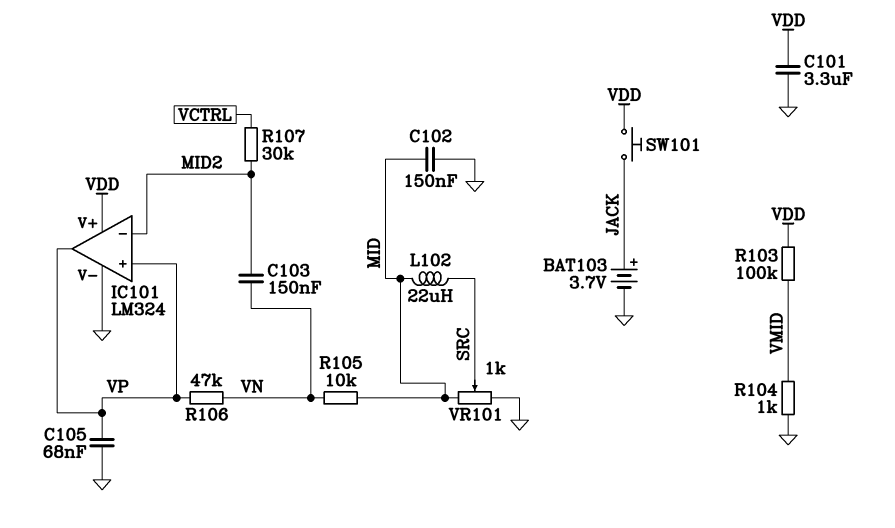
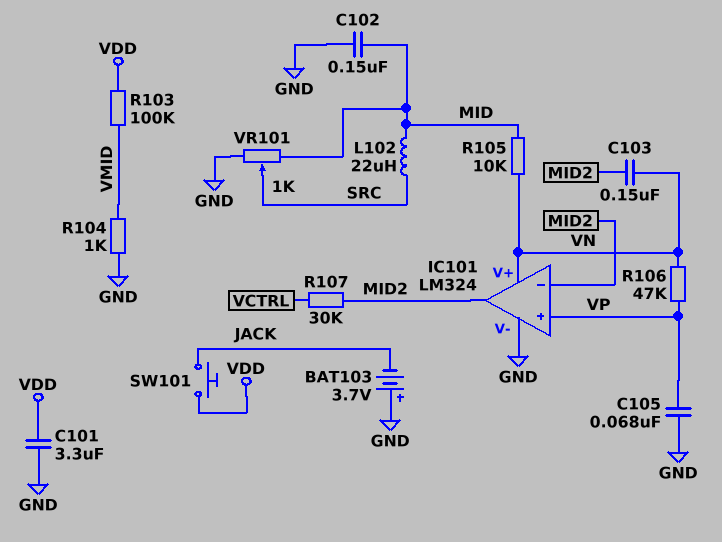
BAT103: 3.7V (plus JACK, minus GND) -> 3.7V (plus GND, minus JACK)
IC101 pin V+: VDD -> VN
IC101 pin out: VP -> MID2

